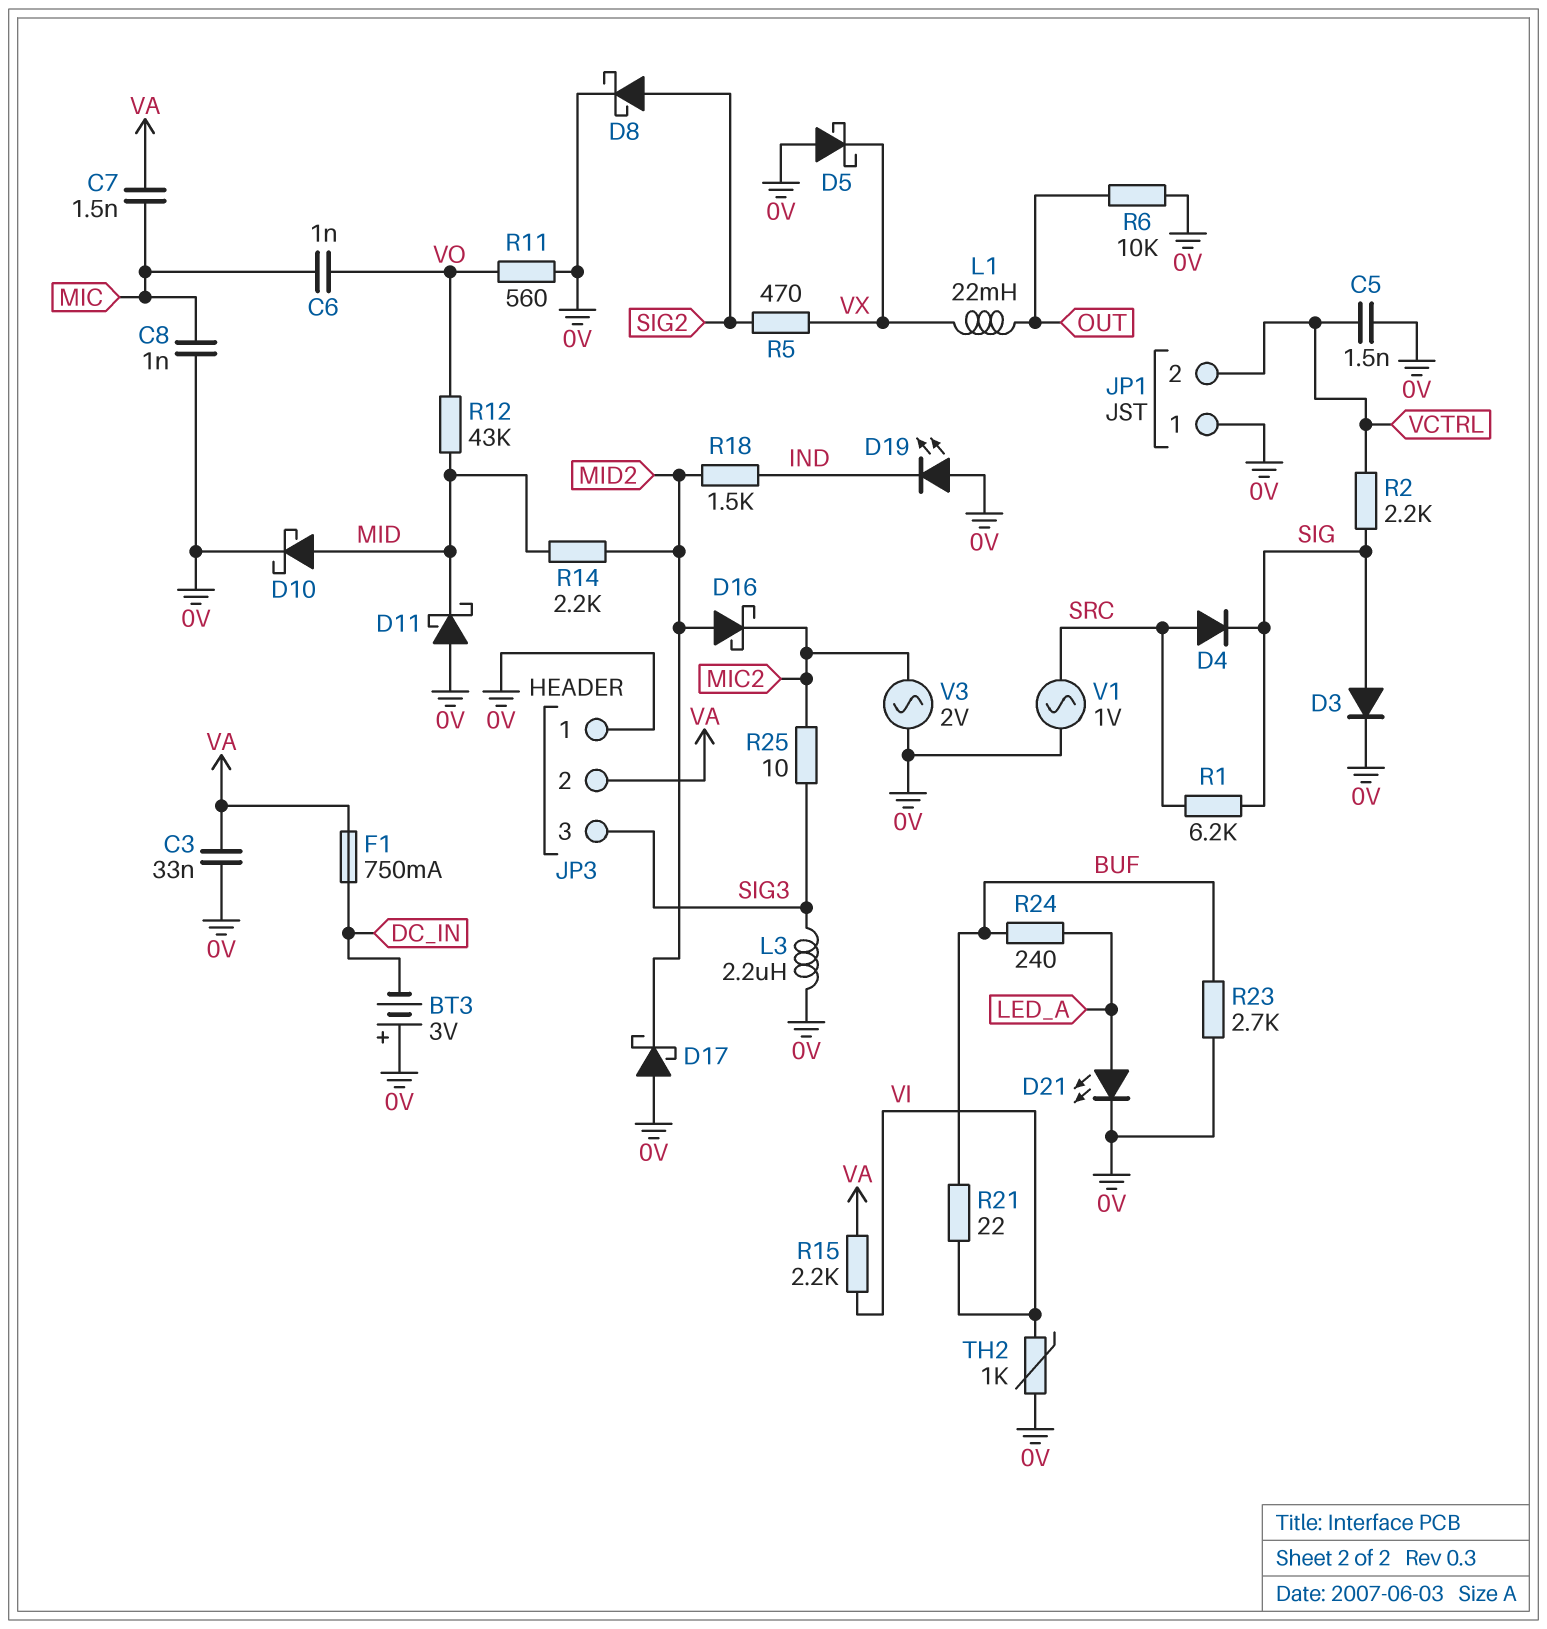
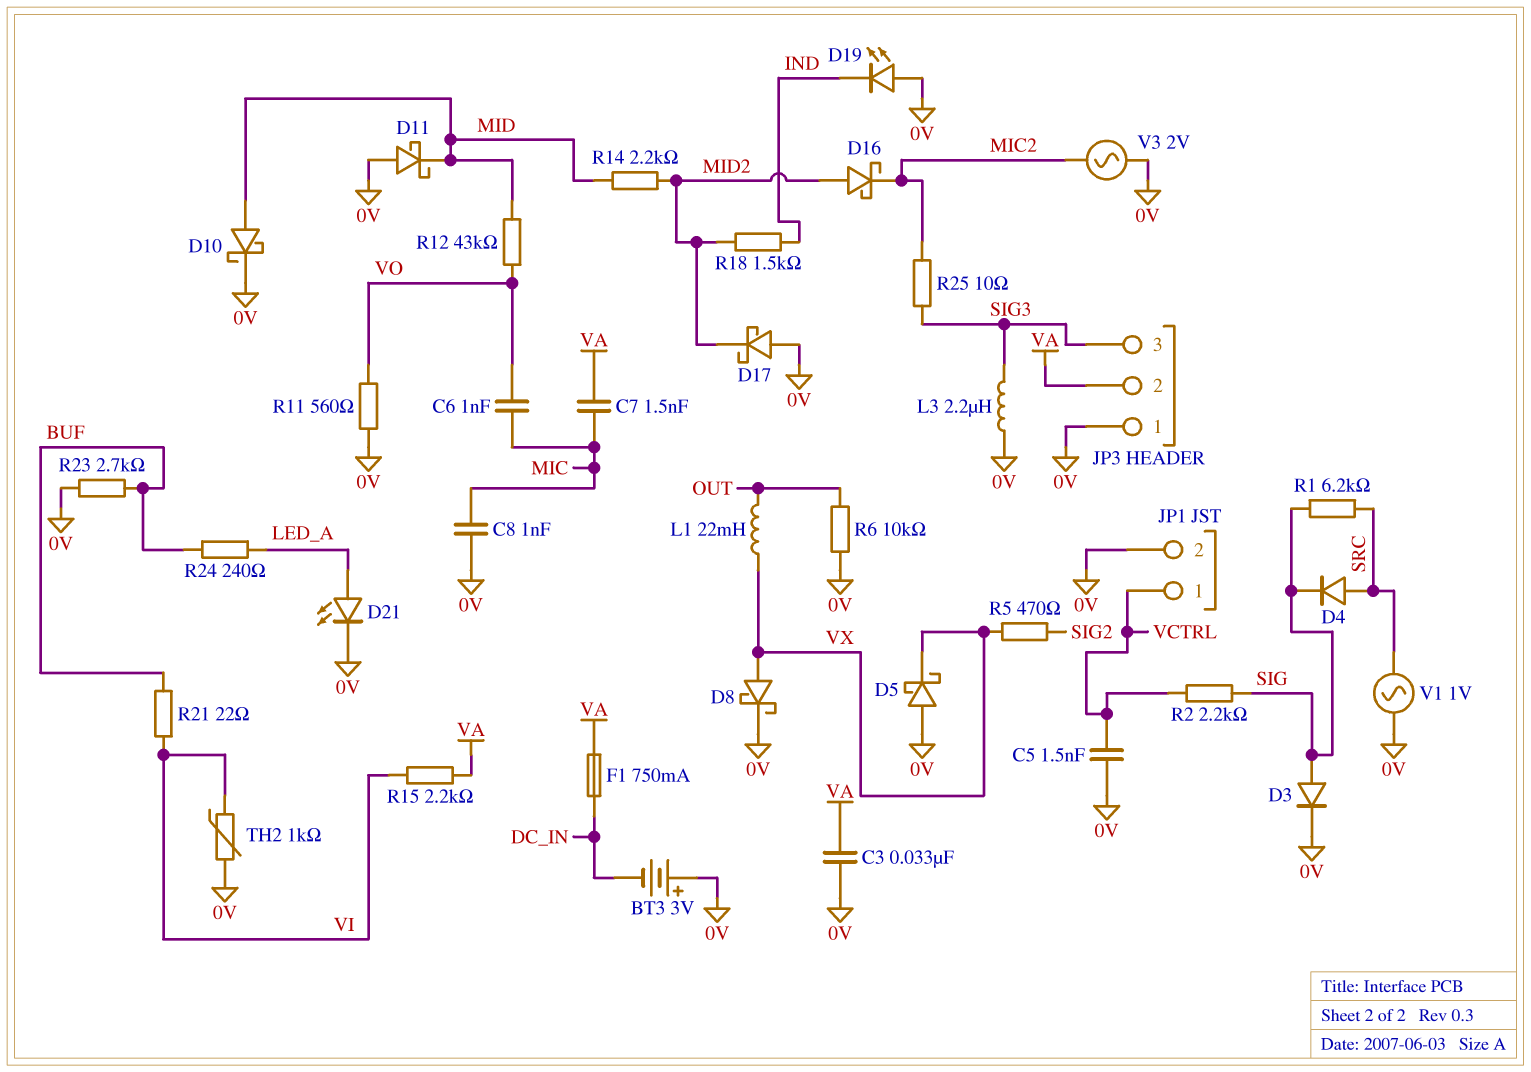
D8: schottky (A SIG2, K 0V) -> schottky (A VX, K 0V)
JP1 pin 1: 0V -> VCTRL
JP1 pin 2: VCTRL -> 0V

